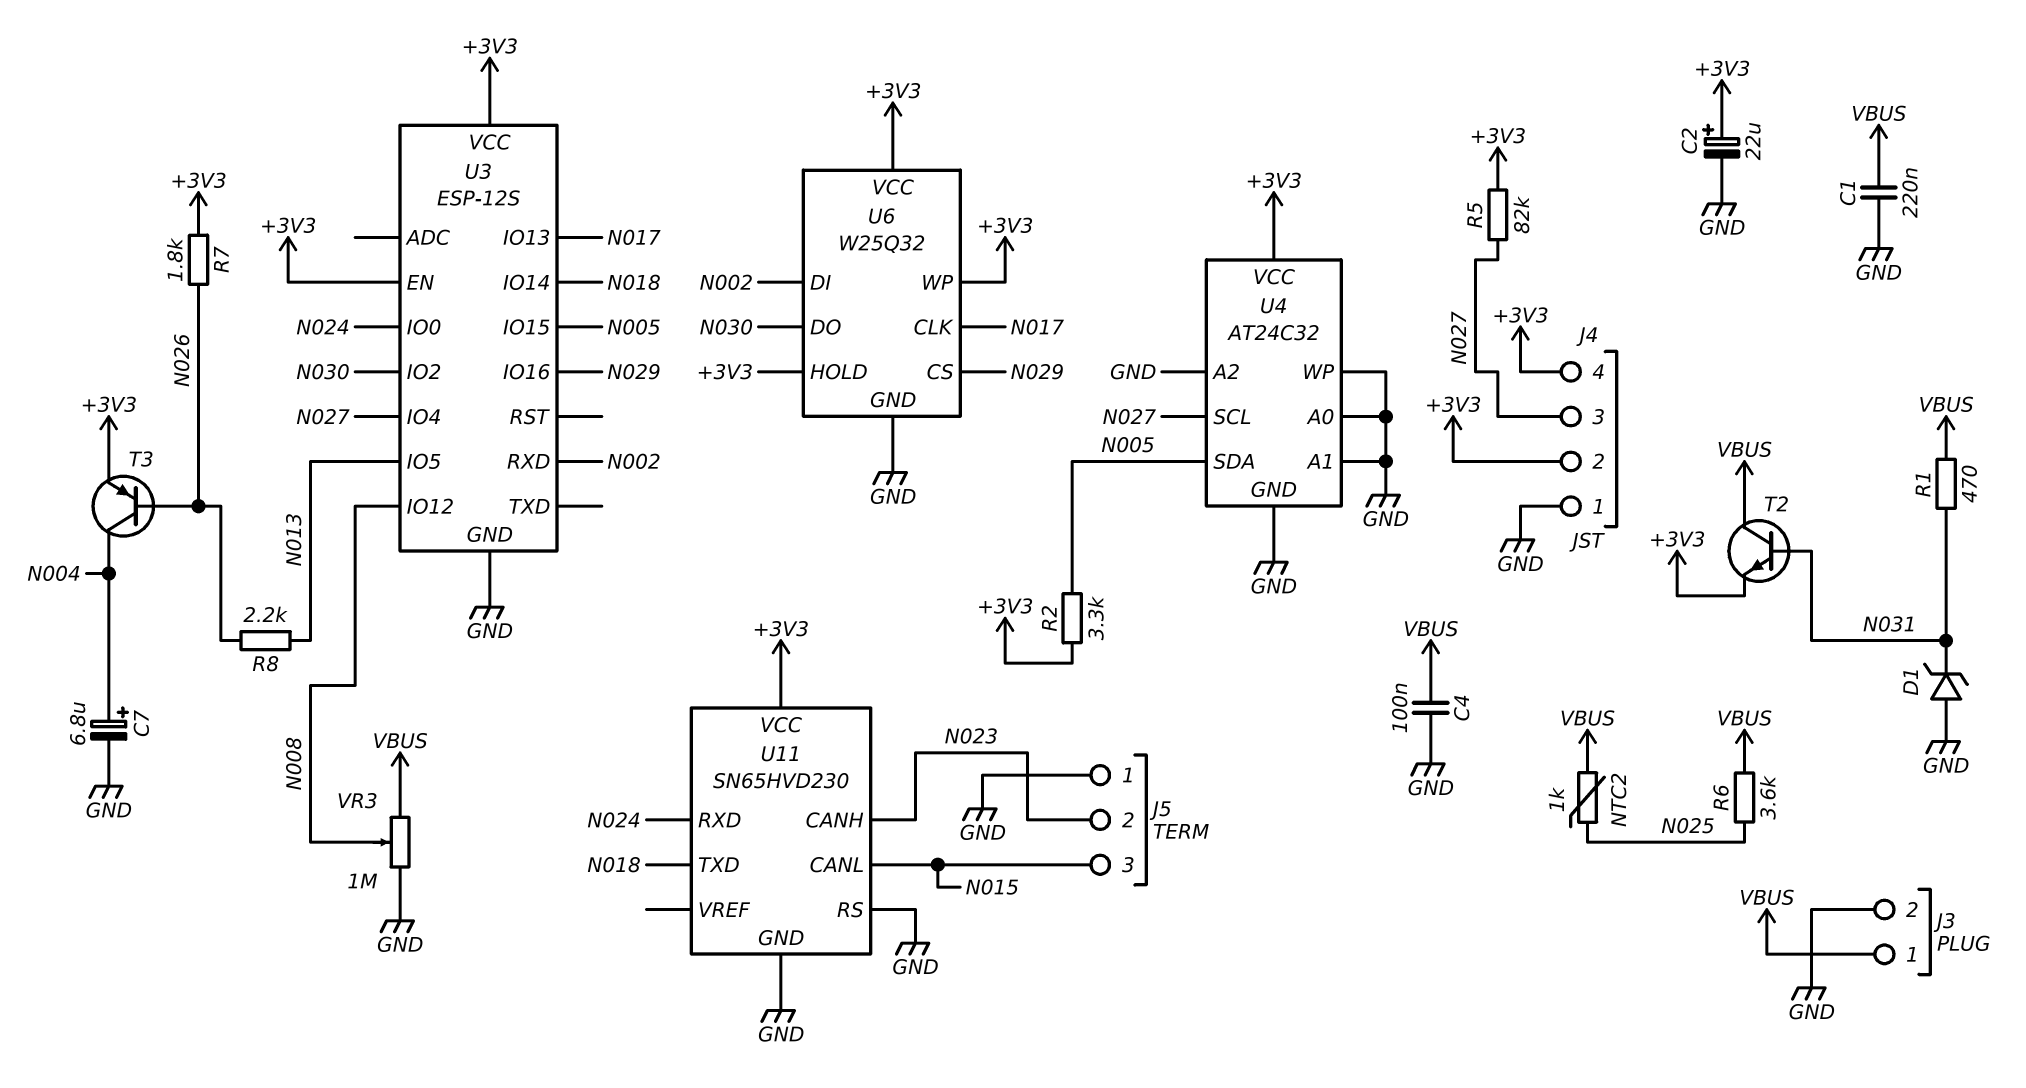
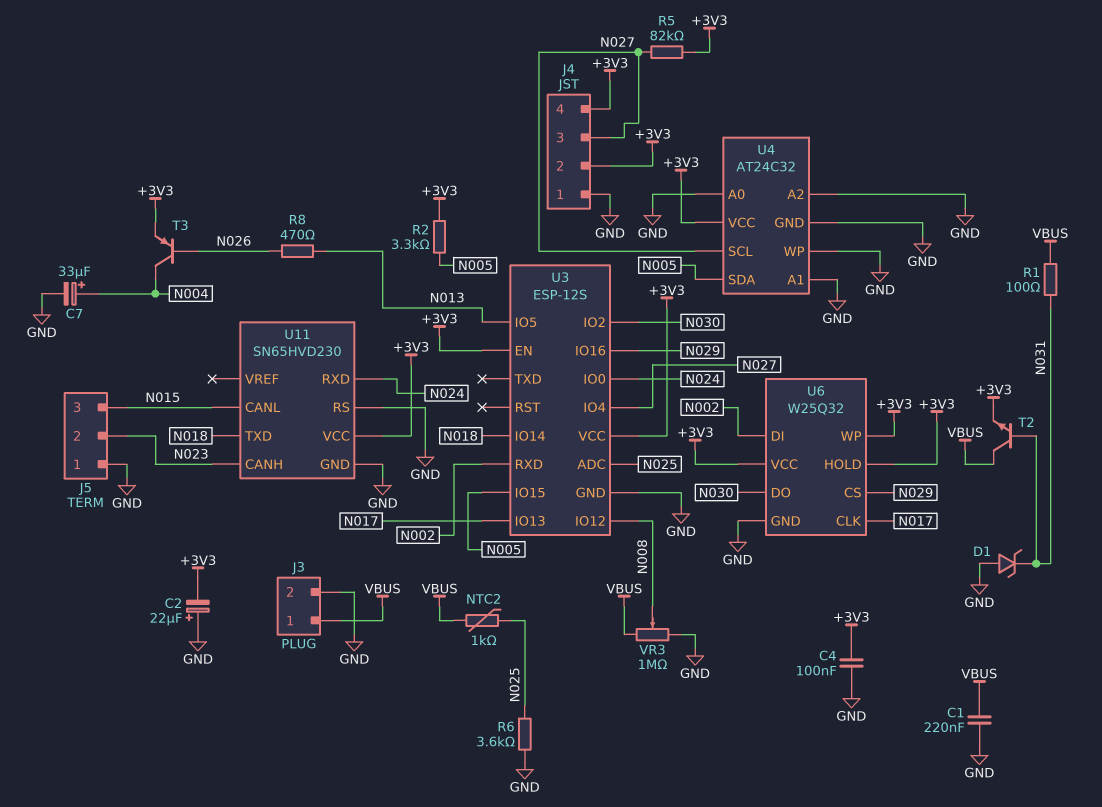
C2: 22uF (plus +3V3, minus GND) -> 22uF (plus GND, minus +3V3)
C4: 100nF (GND, VBUS) -> 100nF (+3V3, GND)
C7: 6.8uF (plus N004, minus GND) -> 33uF (plus N004, minus GND)
R1: 470 (N031, VBUS) -> 100 (N031, VBUS)
R6: 3.6k (N025, VBUS) -> 3.6k (GND, N025)
R7: 1.8k (+3V3, N026) -> none
R8: 2.2k (N013, N026) -> 470 (N013, N026)
U3 pin ADC: none -> N025

